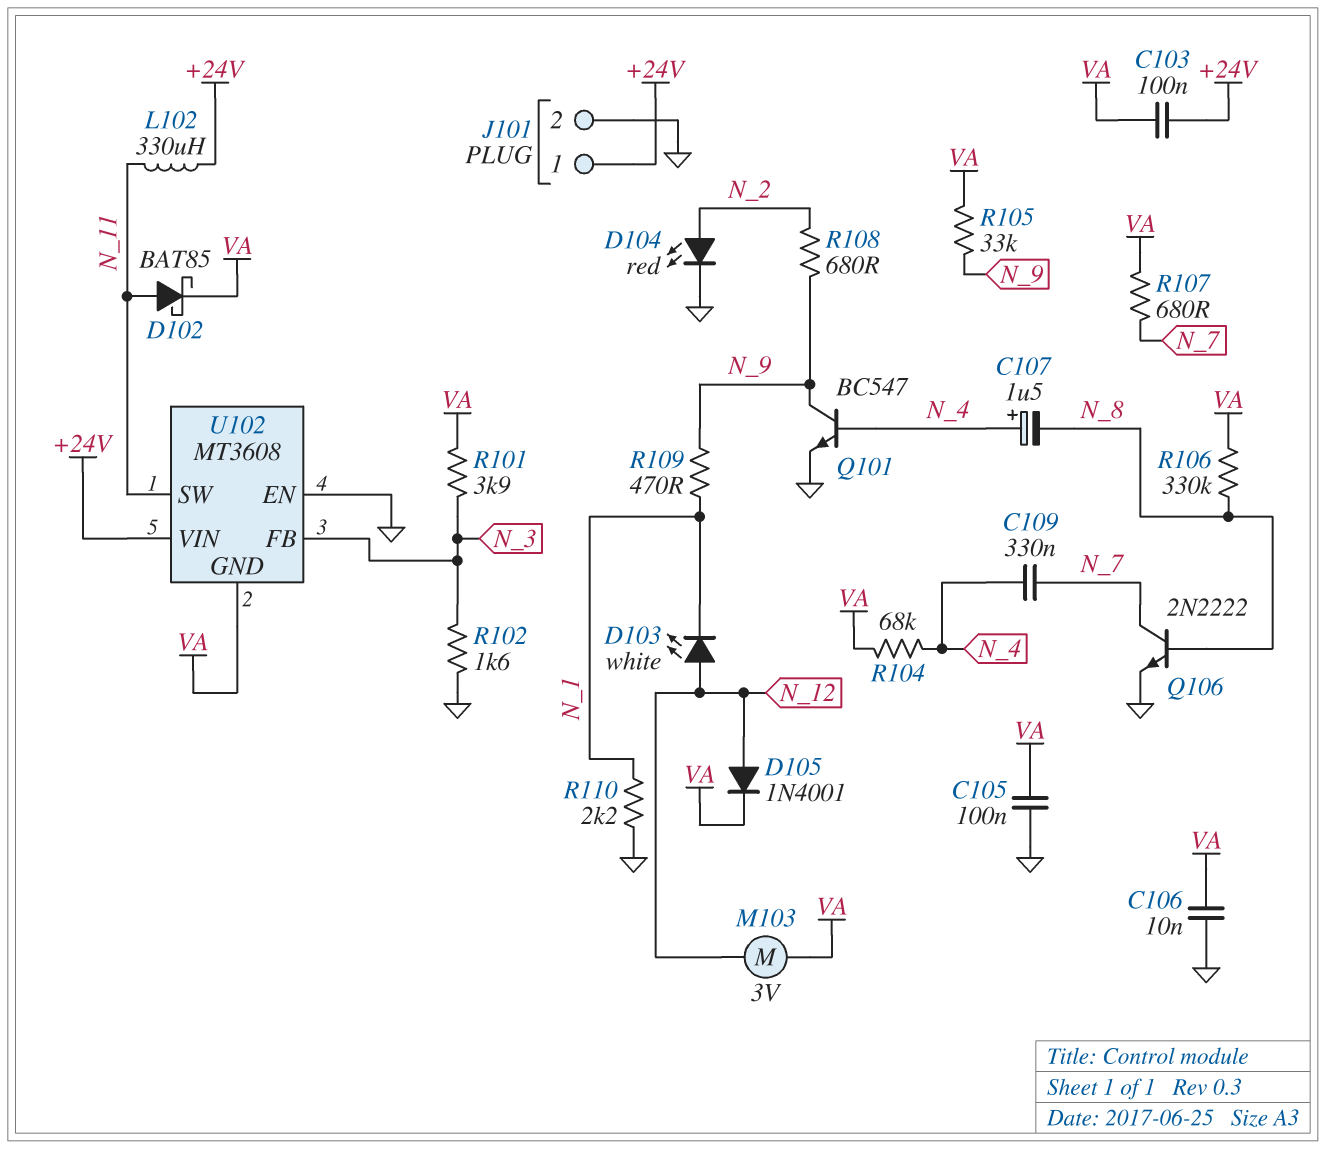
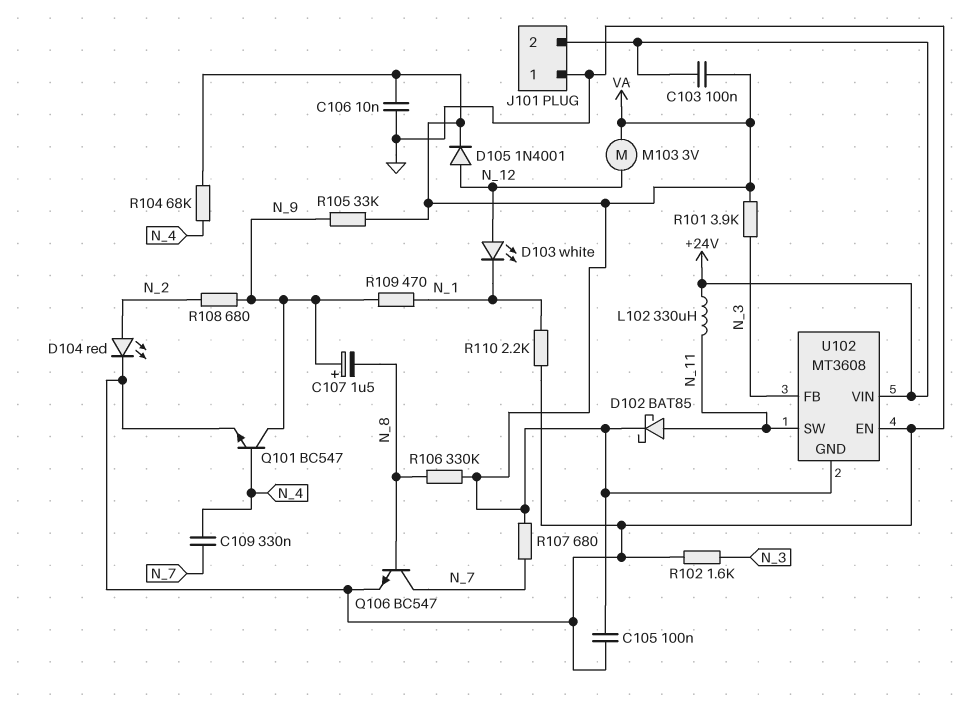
C107: 1.5uF (plus N_4, minus N_8) -> 1.5uF (plus N_9, minus N_8)
J101 pin 1: +24V -> GND
J101 pin 2: GND -> +24V
Q106: NPN 2N2222 (B N_8, C N_7, E GND) -> NPN BC547 (B N_8, C N_7, E GND)

